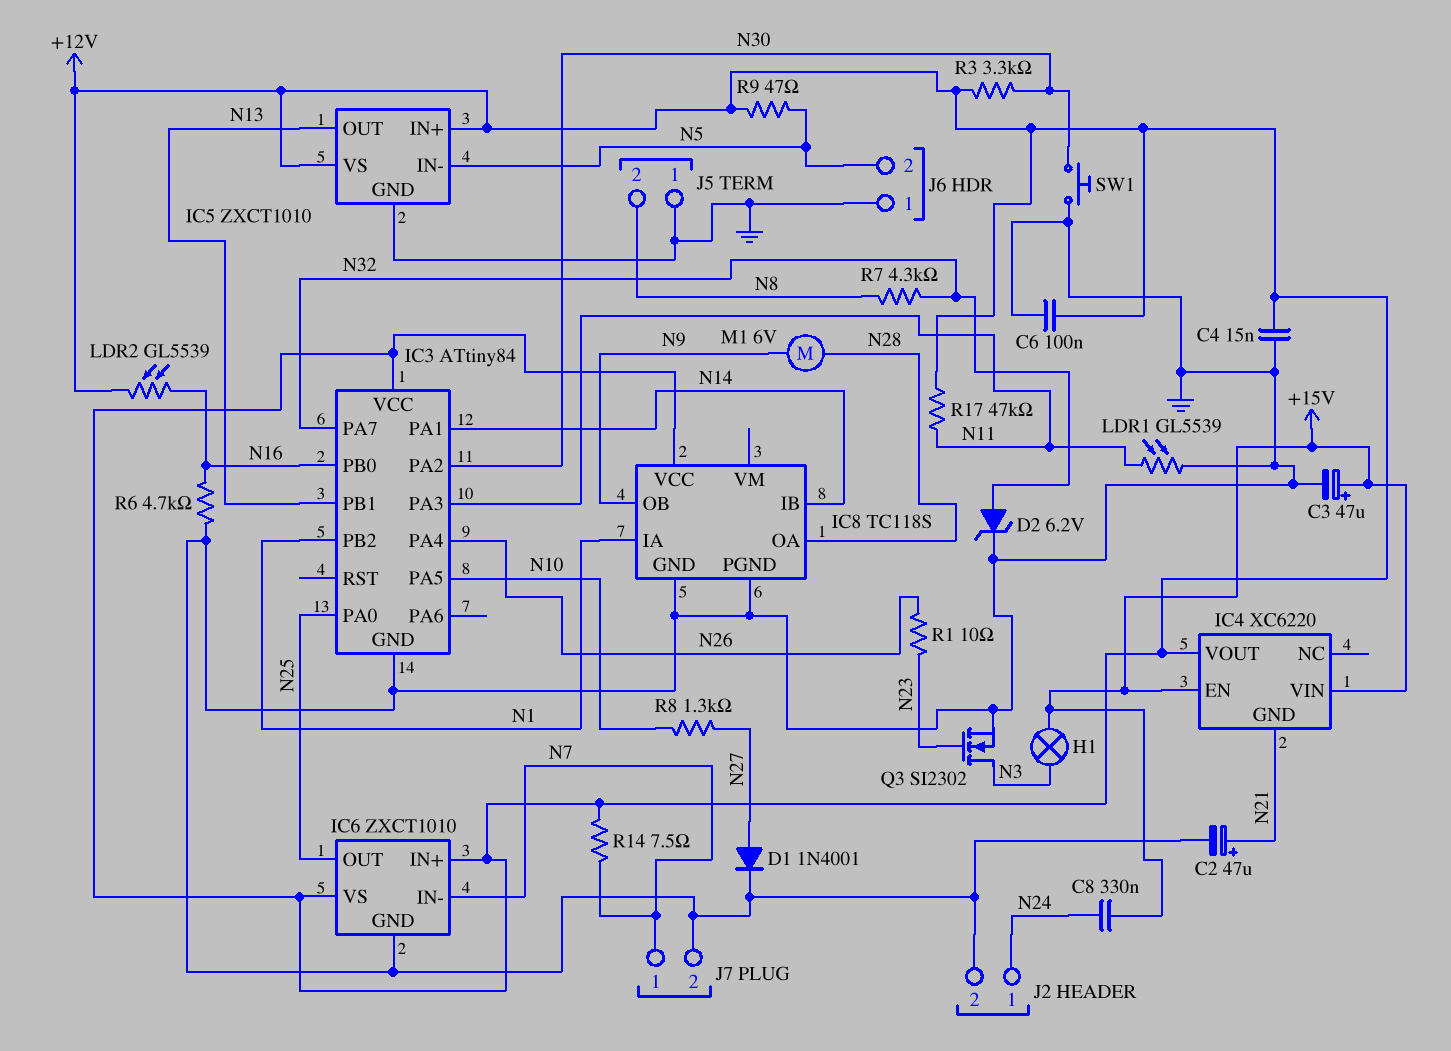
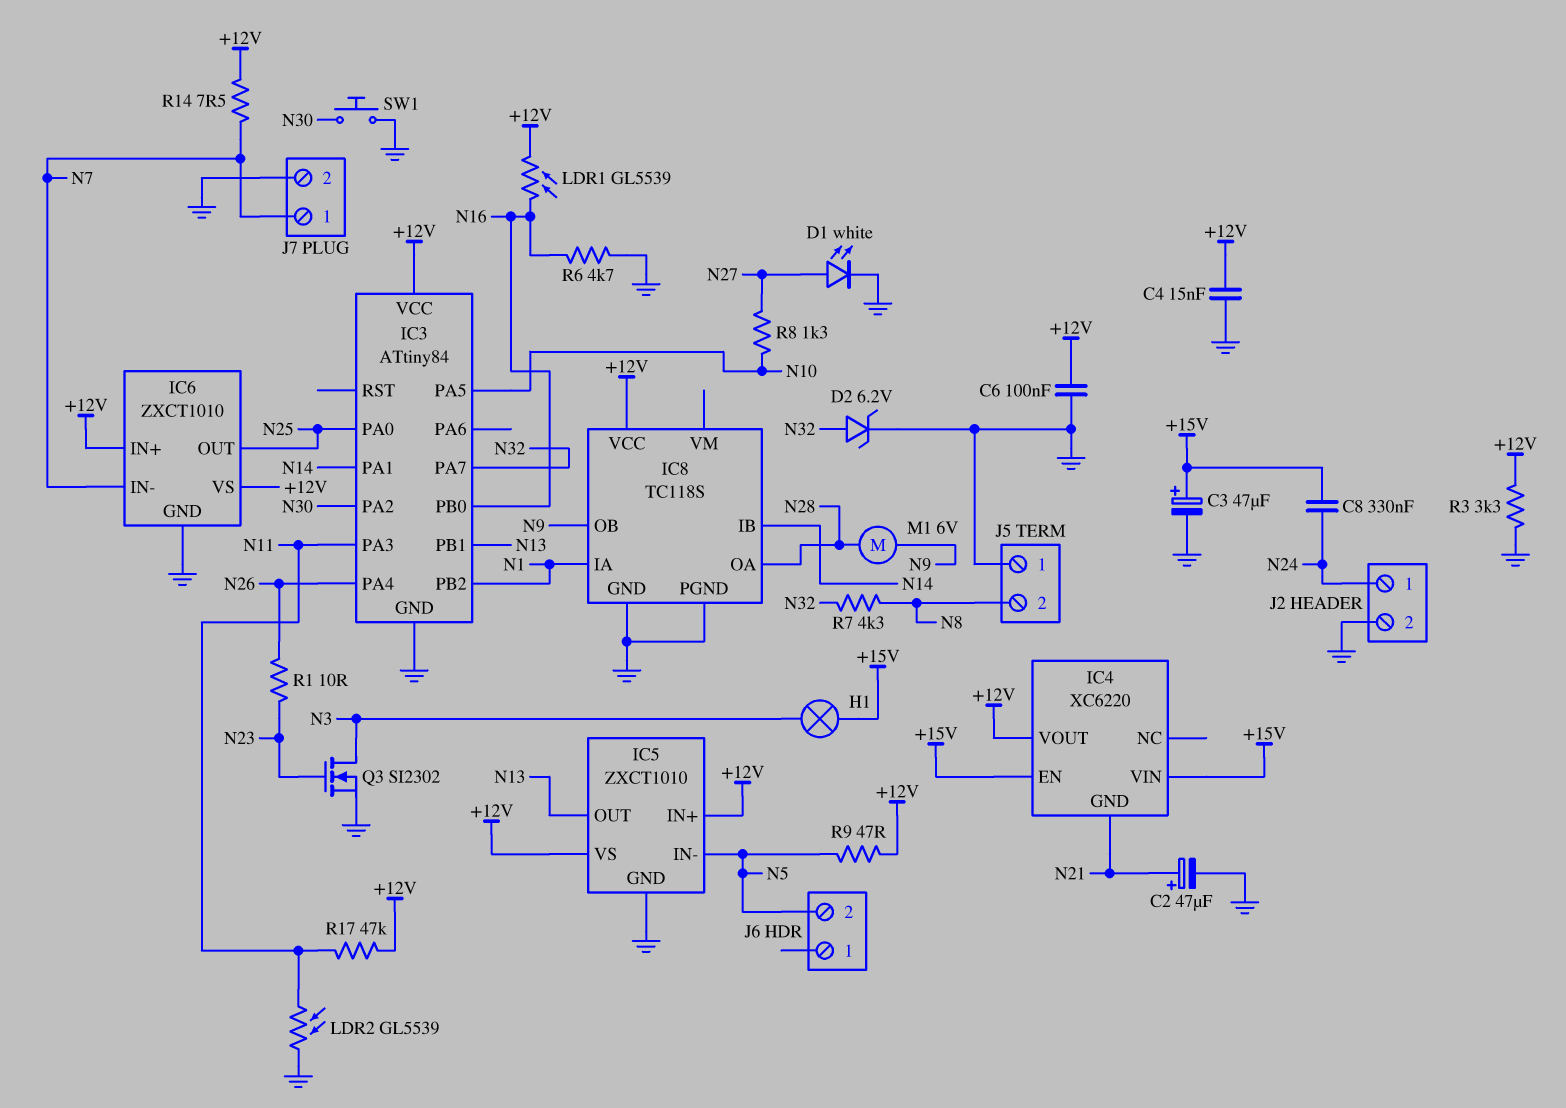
D1: diode 1N4001 (A N27, K GND) -> LED white (A N27, K GND)
J6 pin 1: GND -> none
LDR1: GL5539 (GND, N11) -> GL5539 (+12V, N16)
LDR2: GL5539 (+12V, N16) -> GL5539 (GND, N11)
R3: 3.3k (+12V, N30) -> 3.3k (+12V, GND)

